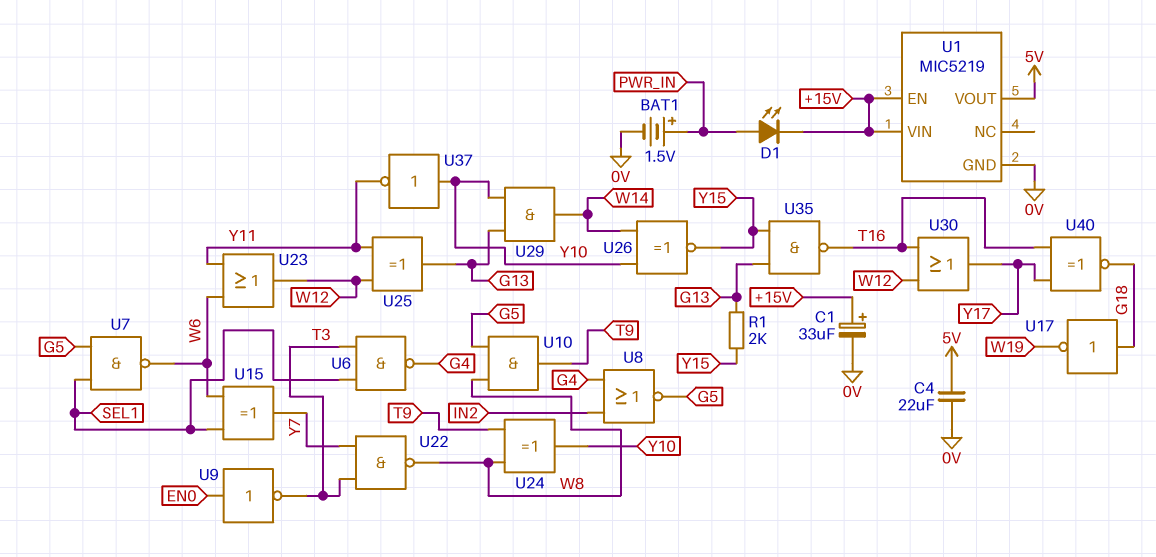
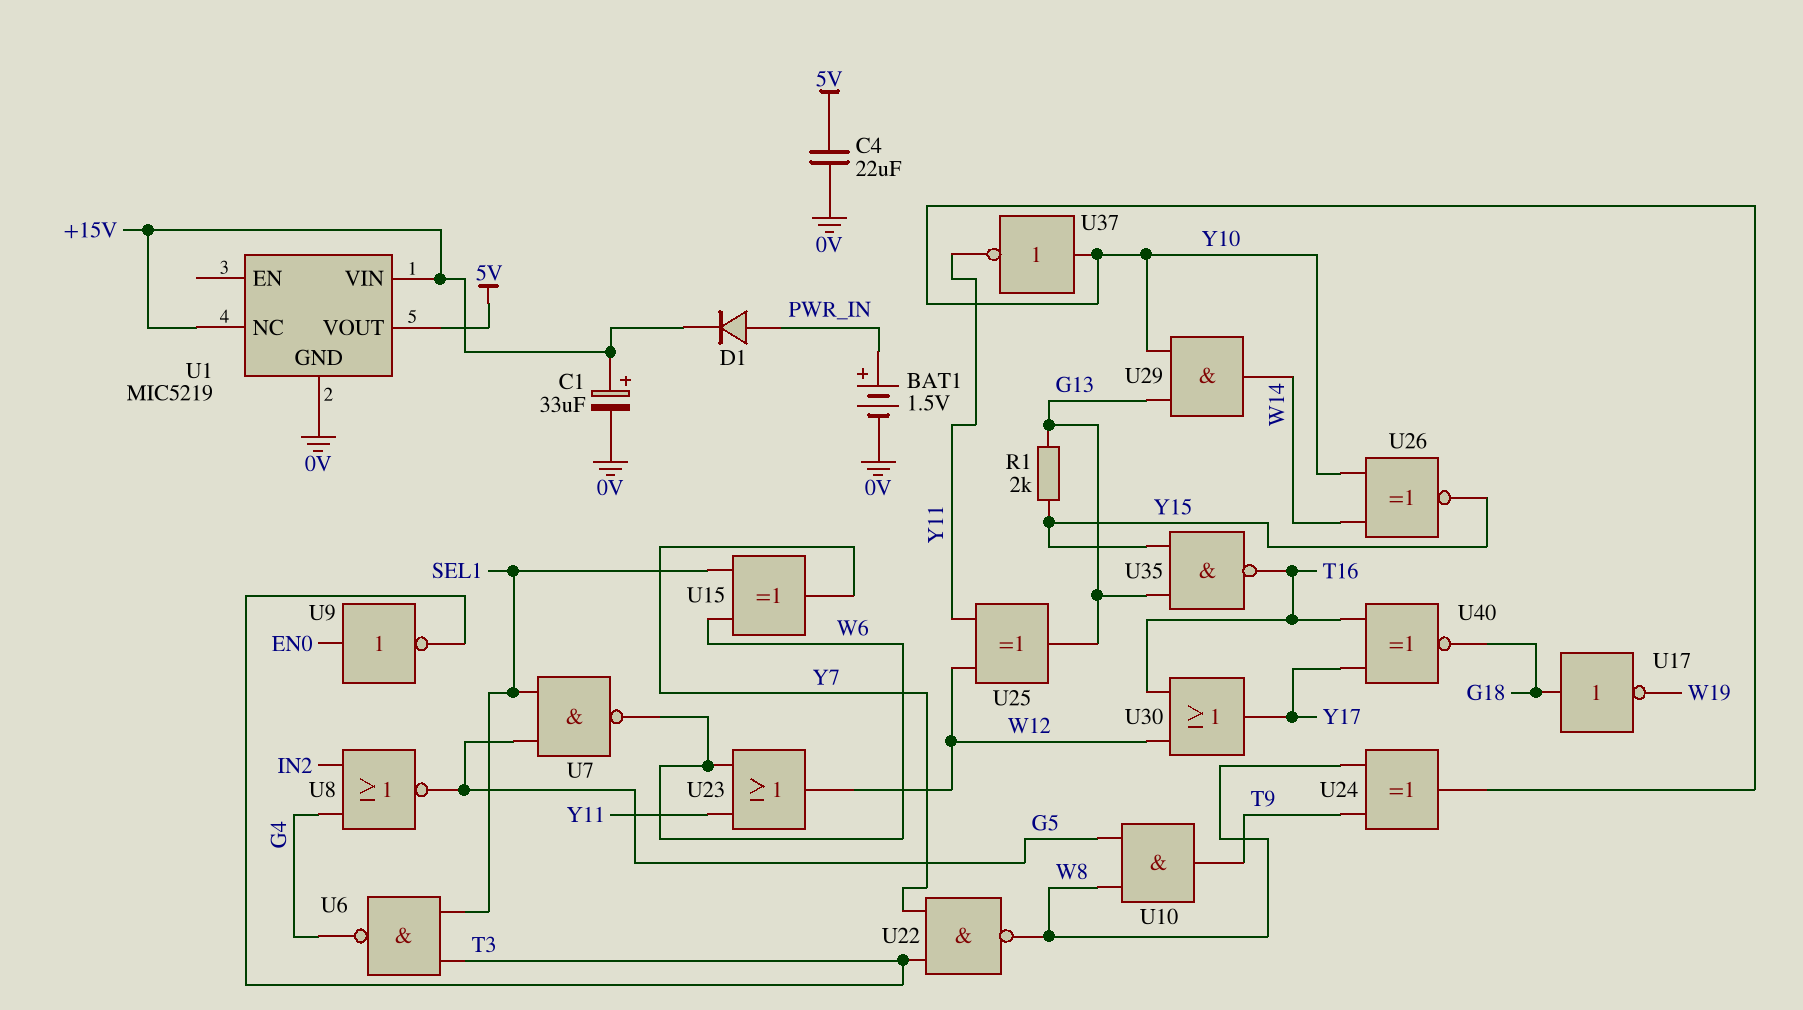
D1: LED (A PWR_IN, K +15V) -> diode (A PWR_IN, K +15V)
U1 pin EN: +15V -> none
U1 pin NC: none -> +15V

